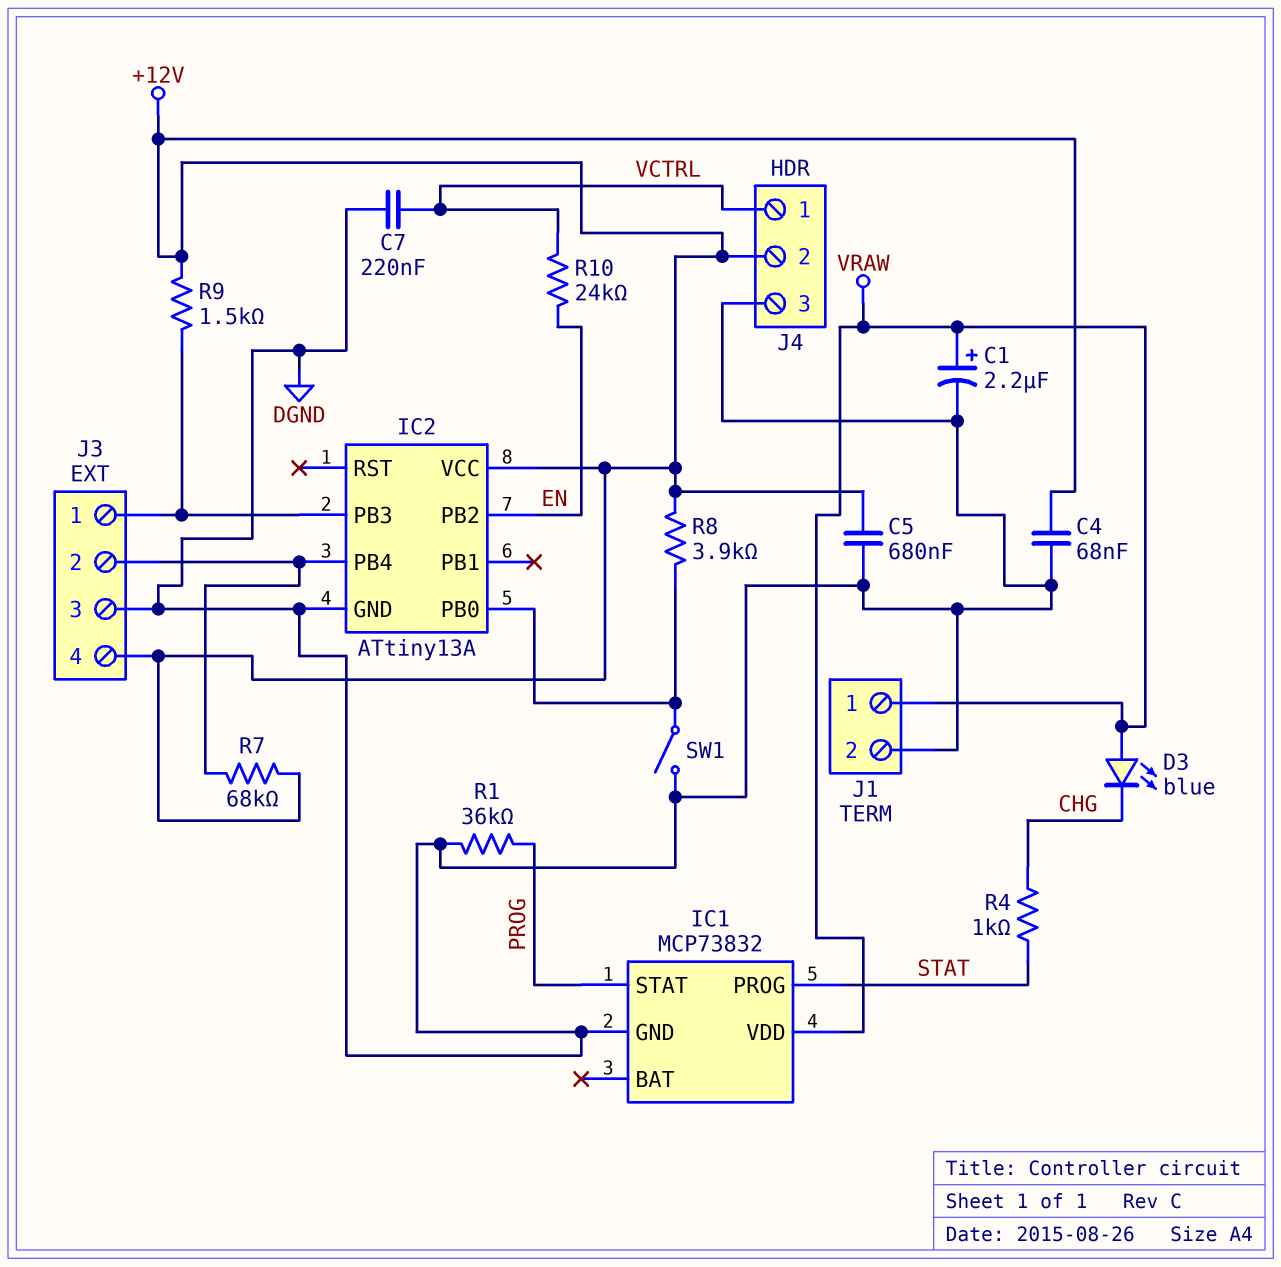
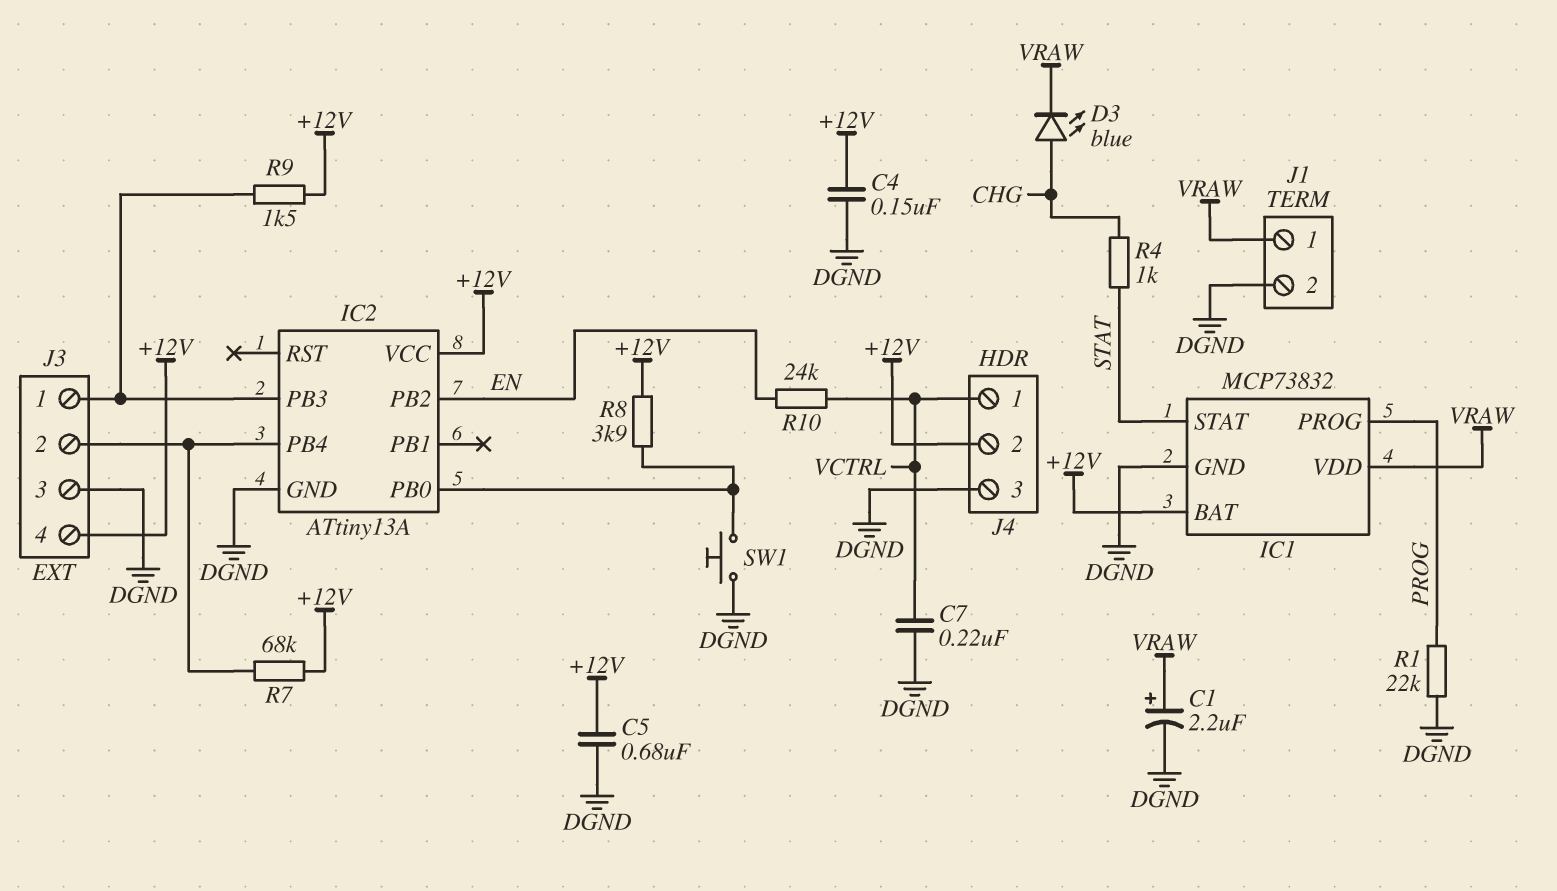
C4: 68nF (+12V, DGND) -> 150nF (+12V, DGND)
D3: LED blue (A VRAW, K CHG) -> LED blue (A CHG, K VRAW)
IC1 pin BAT: none -> +12V
IC1 pin PROG: STAT -> PROG
IC1 pin STAT: PROG -> STAT
R1: 36k (DGND, PROG) -> 22k (DGND, PROG)
SW1: switch (DGND, IC2/PB0) -> button (DGND, IC2/PB0)

